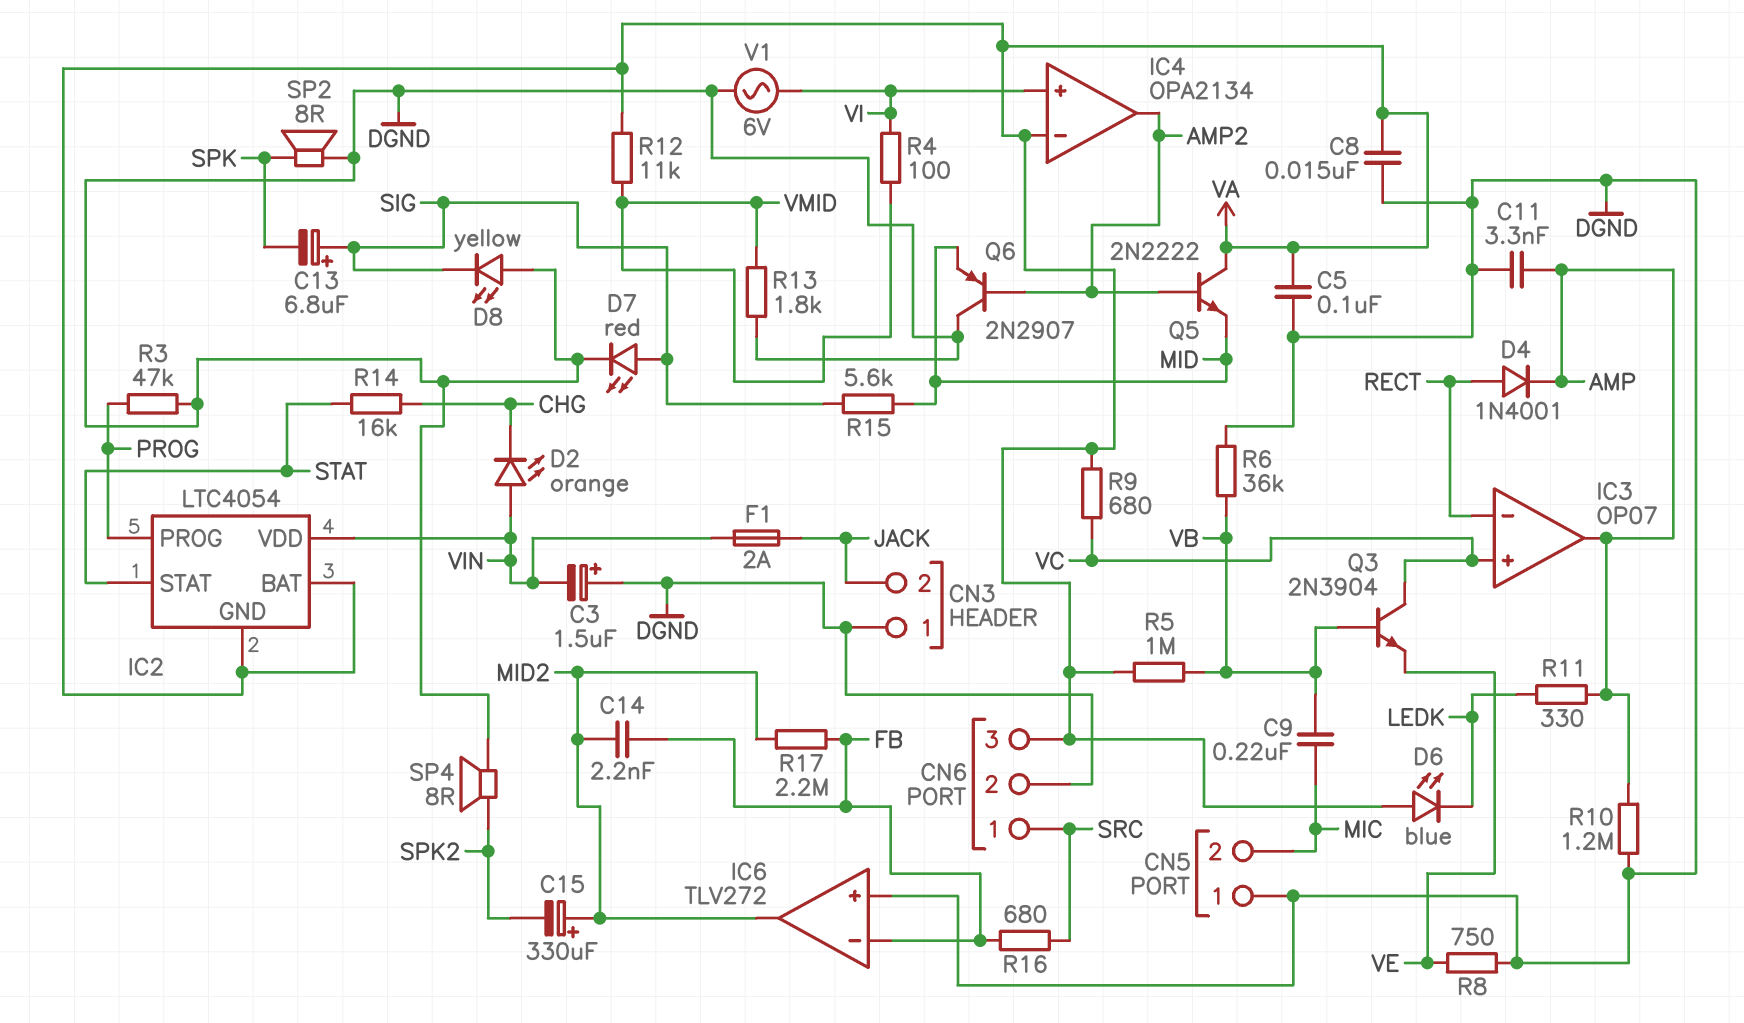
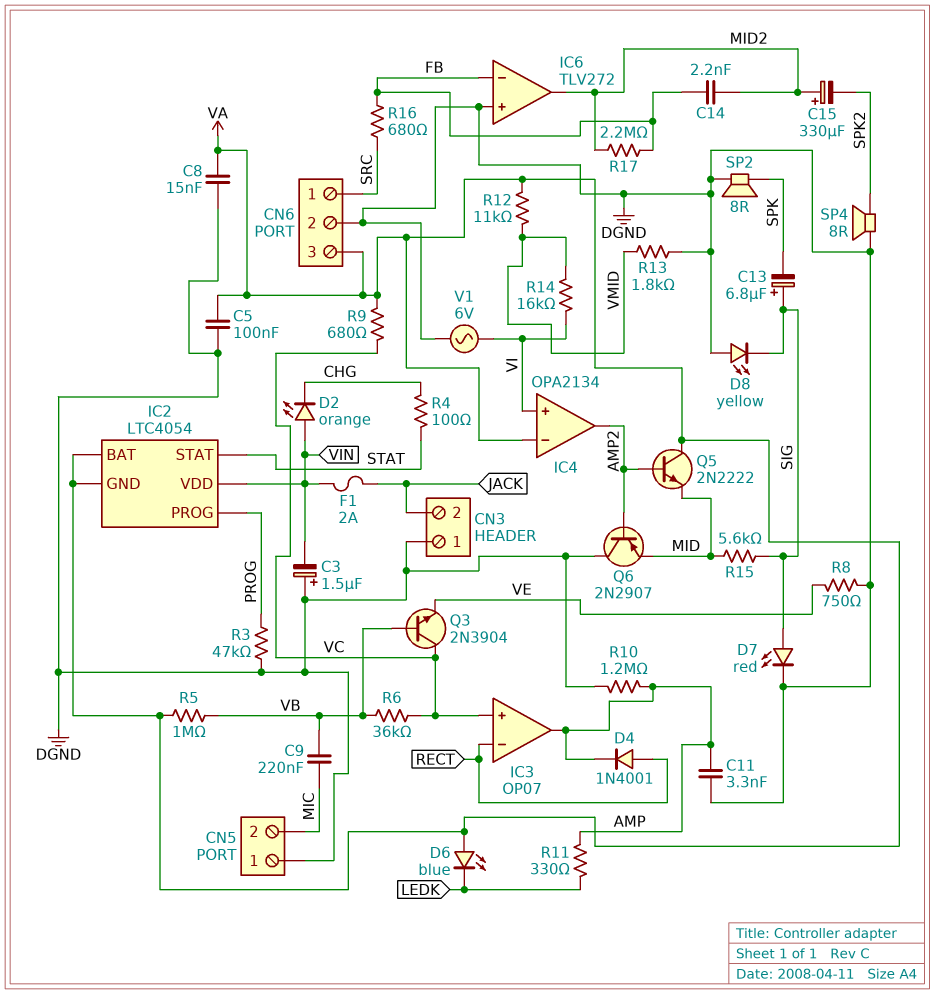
R4: 100 (VI, VMID) -> 100 (CHG, STAT)
R6: 36k (DGND, VB) -> 36k (VB, VC)
R14: 16k (CHG, STAT) -> 16k (VI, VMID)

